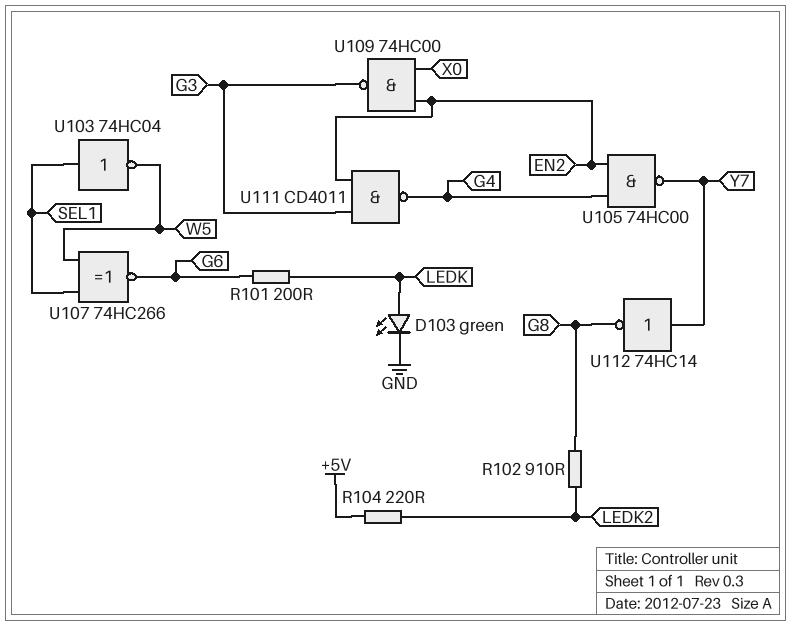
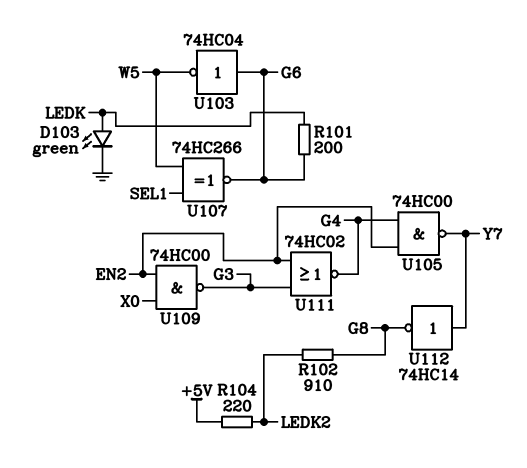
U103: NOT 74HC04 (in SEL1, out W5) -> NOT 74HC04 (in G6, out W5)
U111: NAND CD4011 (in EN2, in G3, out G4) -> NOR 74HC02 (in EN2, in G3, out G4)

